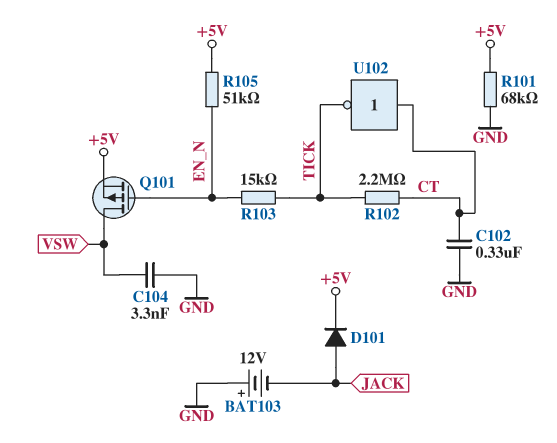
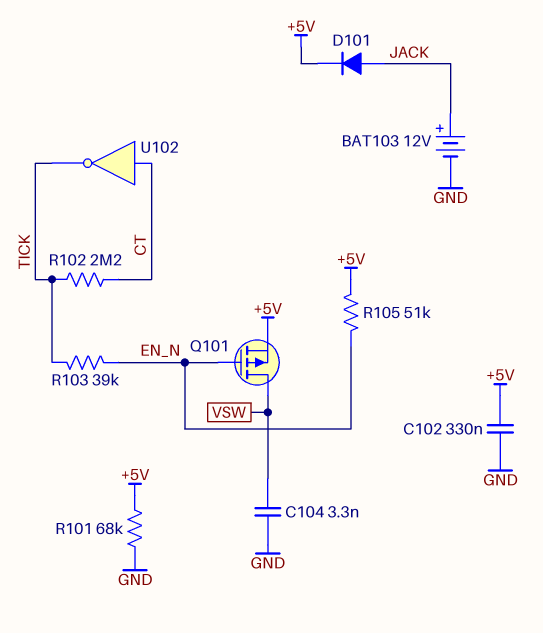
BAT103: 12V (plus GND, minus JACK) -> 12V (plus JACK, minus GND)
C102: 330nF (CT, GND) -> 330nF (+5V, GND)
R103: 15k (EN_N, TICK) -> 39k (EN_N, TICK)

